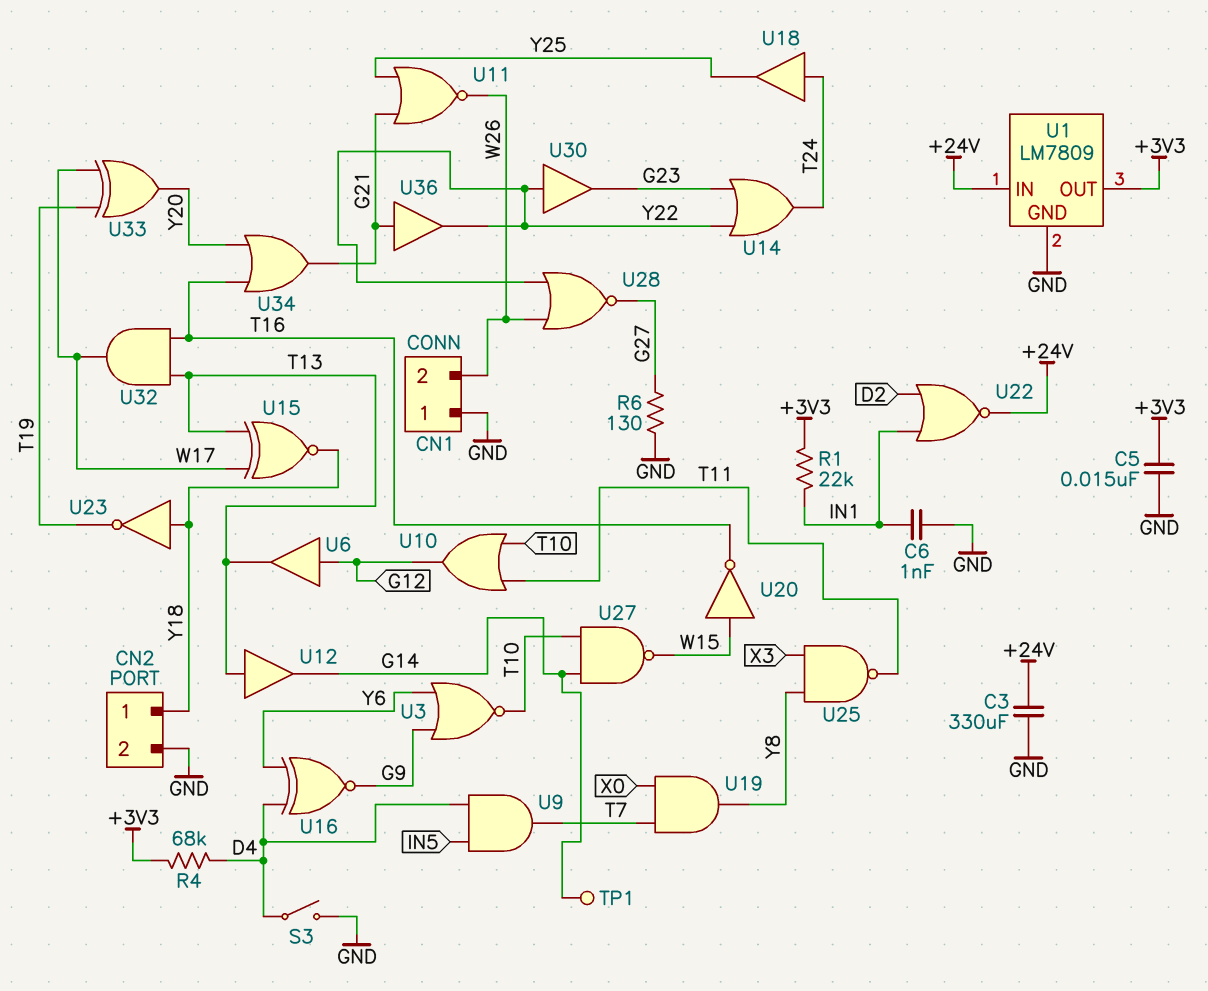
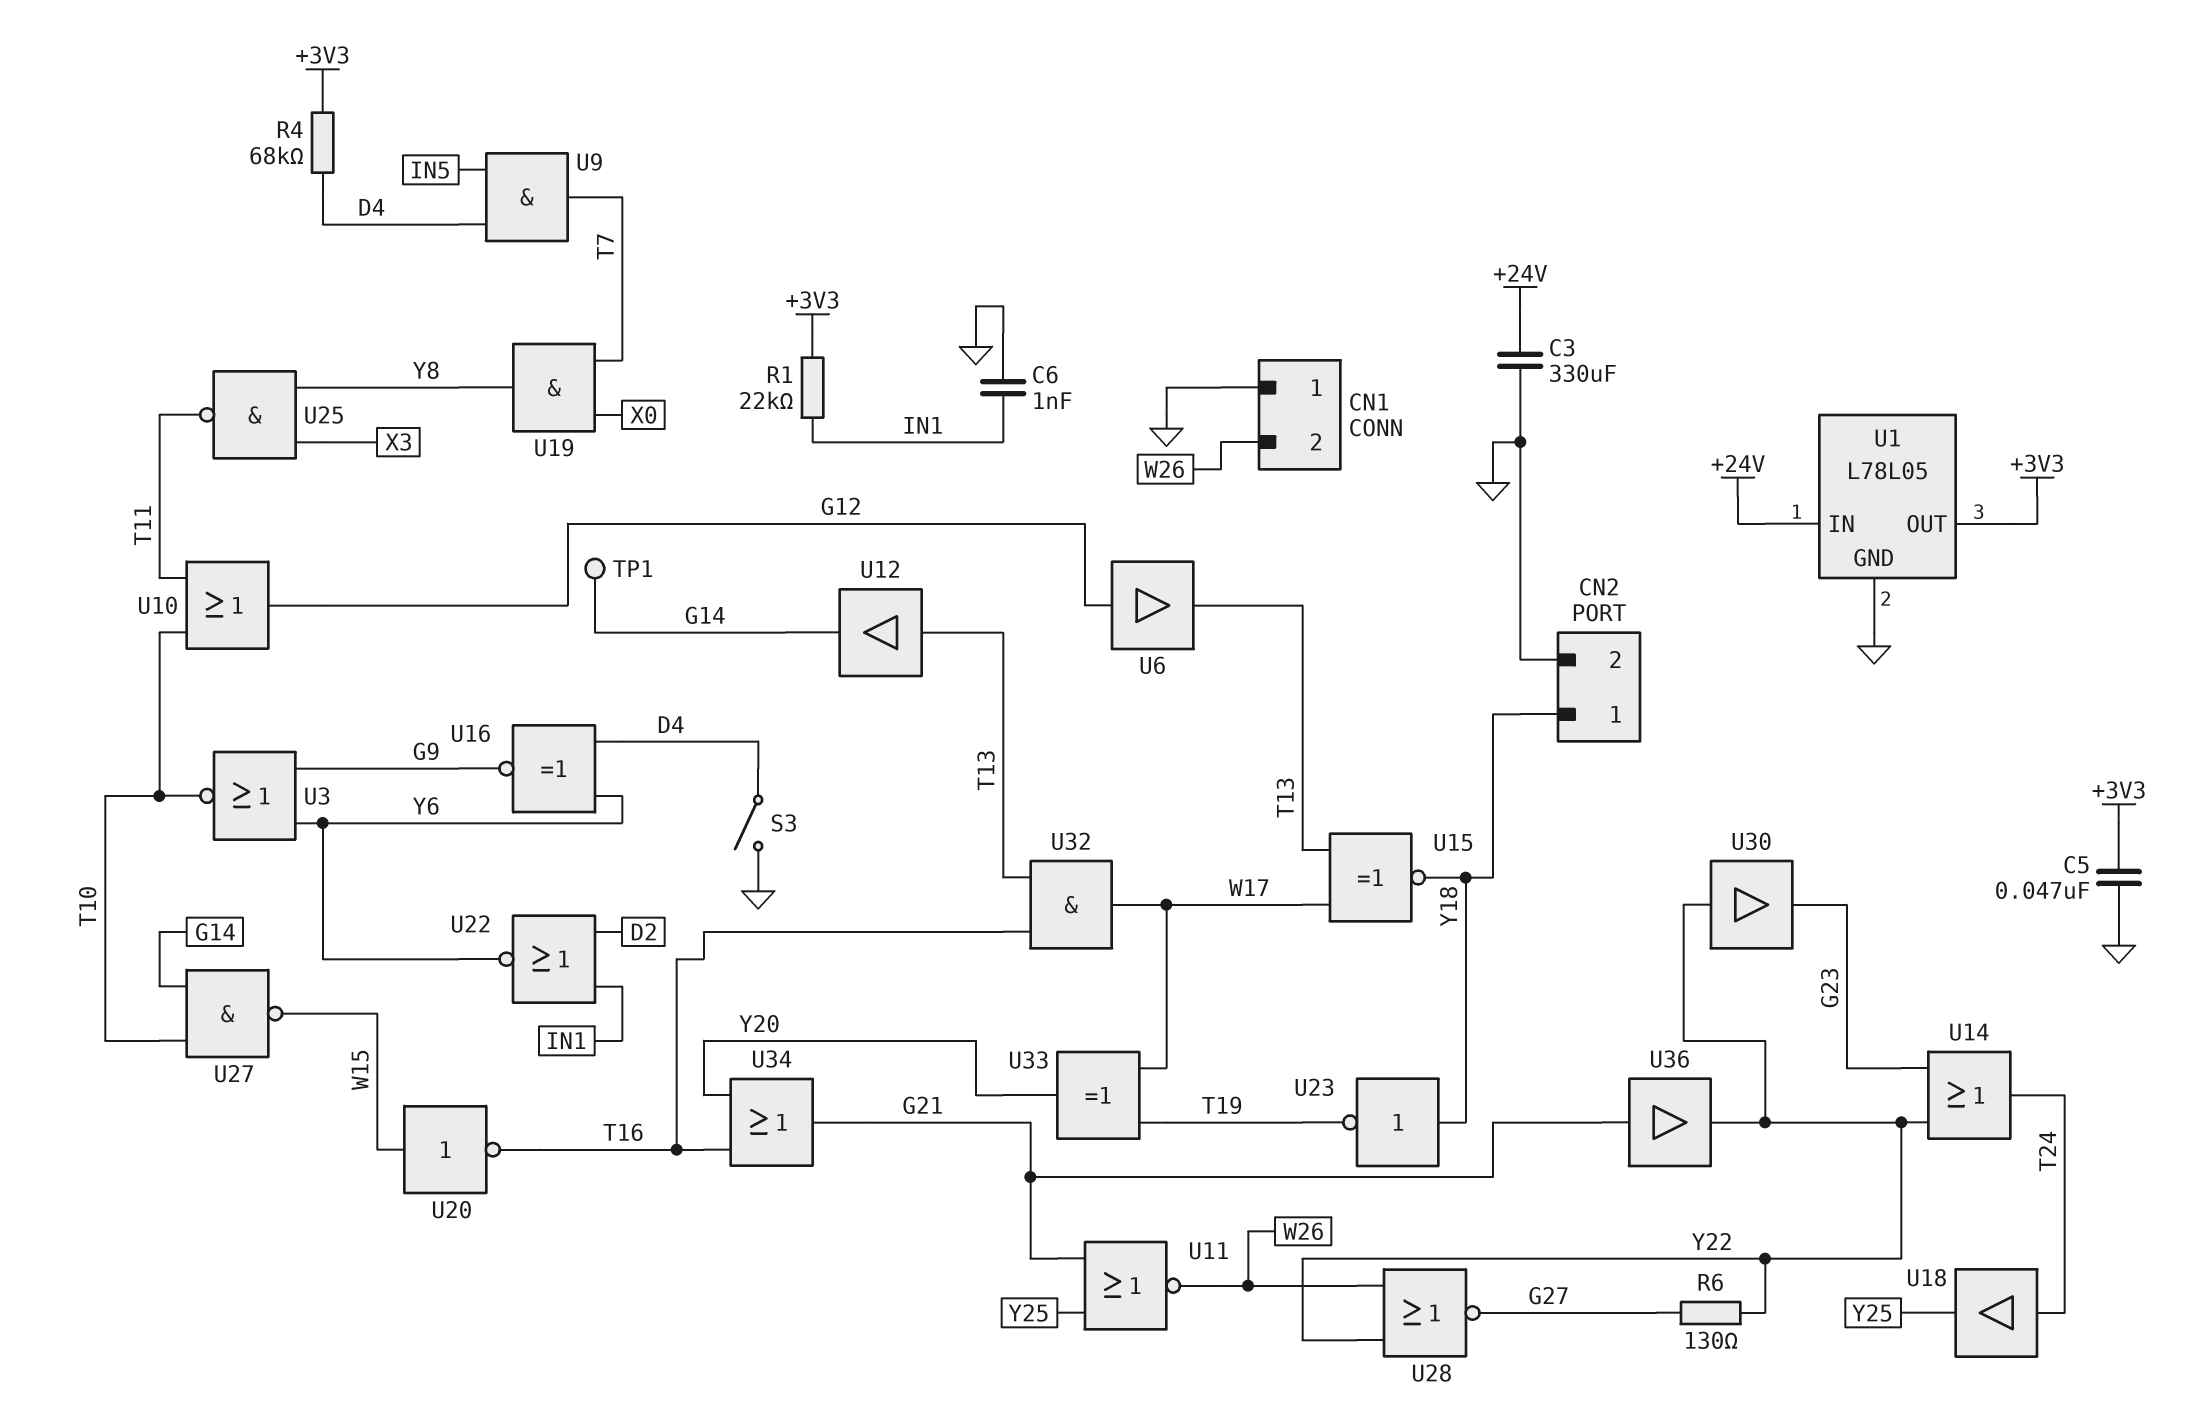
C5: 15nF (+3V3, GND) -> 47nF (+3V3, GND)
R6: 130 (G27, GND) -> 130 (G27, Y22)
U1: LM7809 -> L78L05
U22: NOR (in D2, in IN1, out +24V) -> NOR (in D2, in IN1, out Y6)

